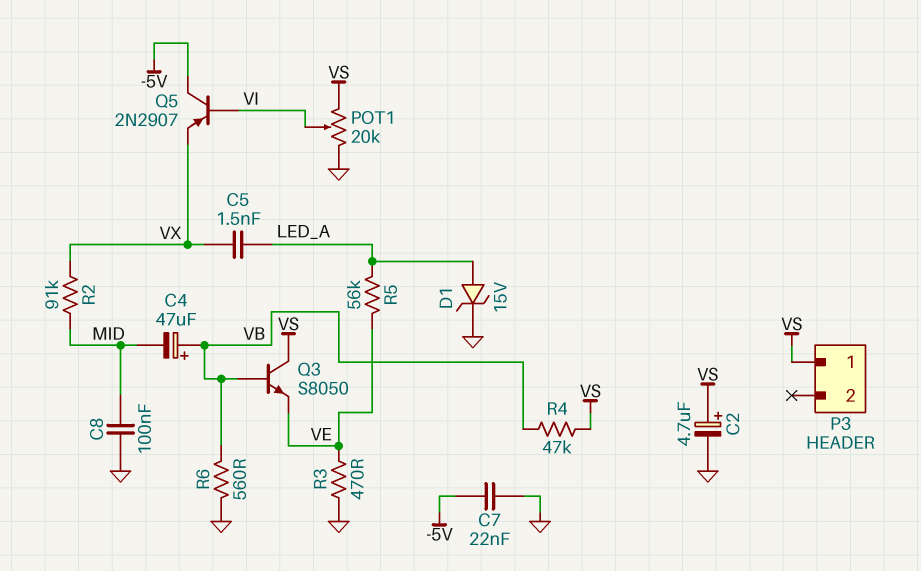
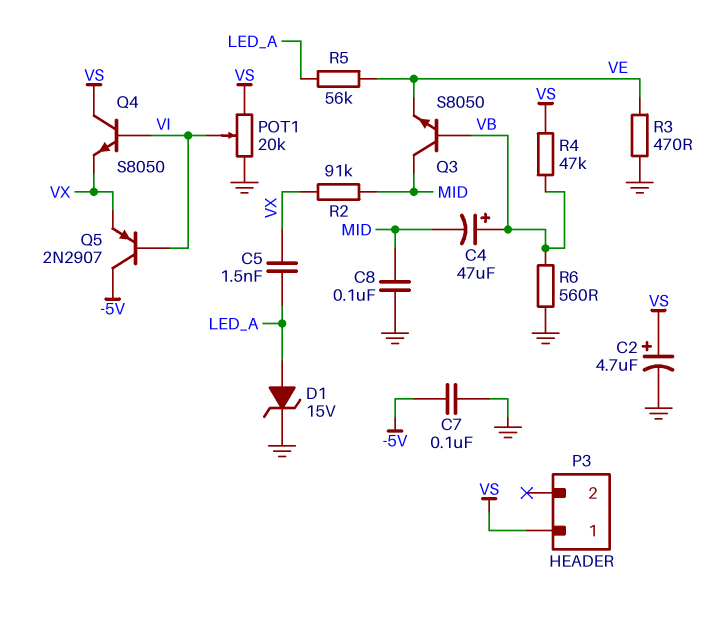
C7: 22nF (-5V, GND) -> 100nF (-5V, GND)
Q3: NPN S8050 (B VB, C VS, E VE) -> NPN S8050 (B VB, C MID, E VE)
Q4: none -> NPN S8050 (B VI, C VS, E VX)

